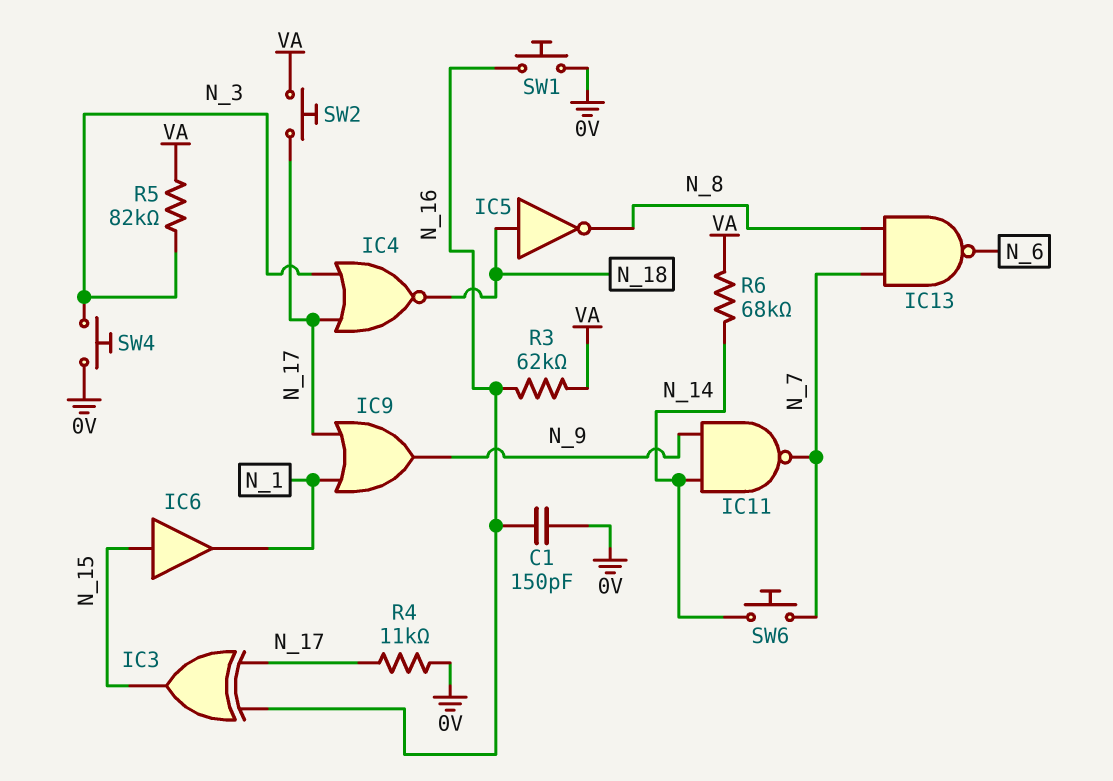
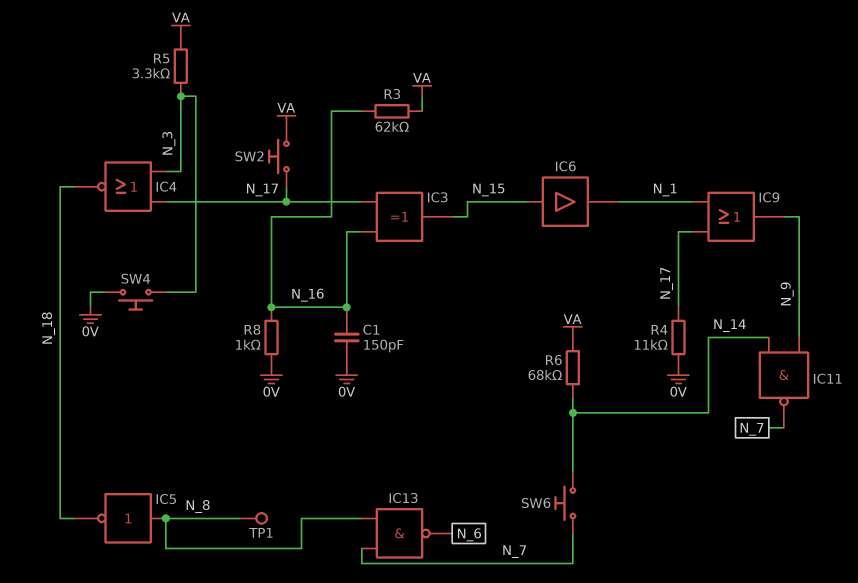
IC5: NOT (in N_18, out N_8) -> NOT (in N_8, out N_18)
R5: 82k (N_3, VA) -> 3.3k (N_3, VA)
R8: none -> 1k (0V, N_16)
SW1: button (0V, N_16) -> none
TP1: none -> test point (N_8)

